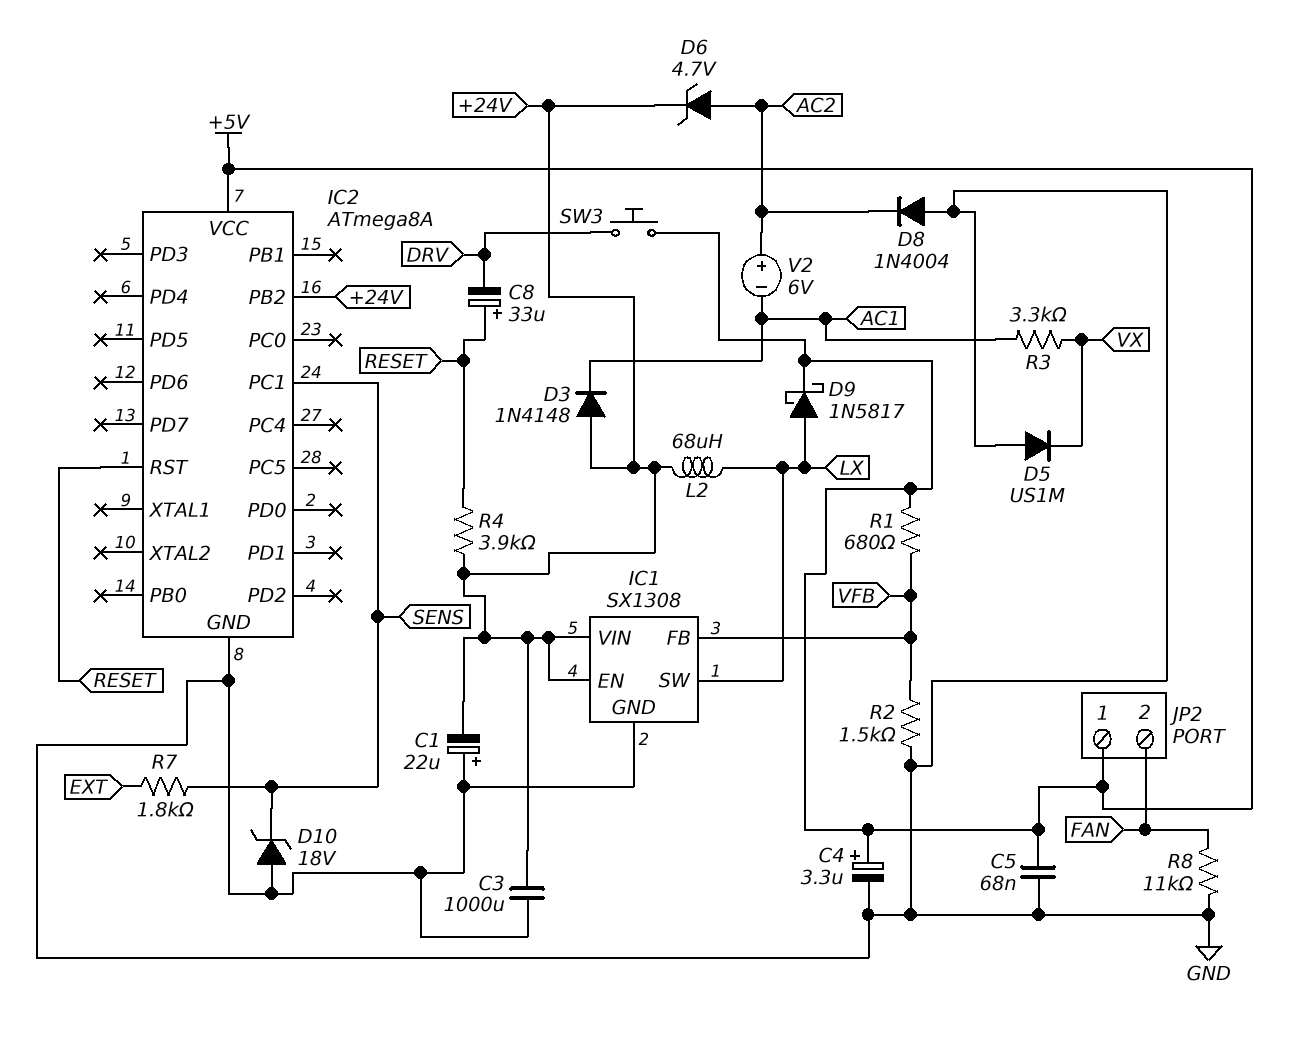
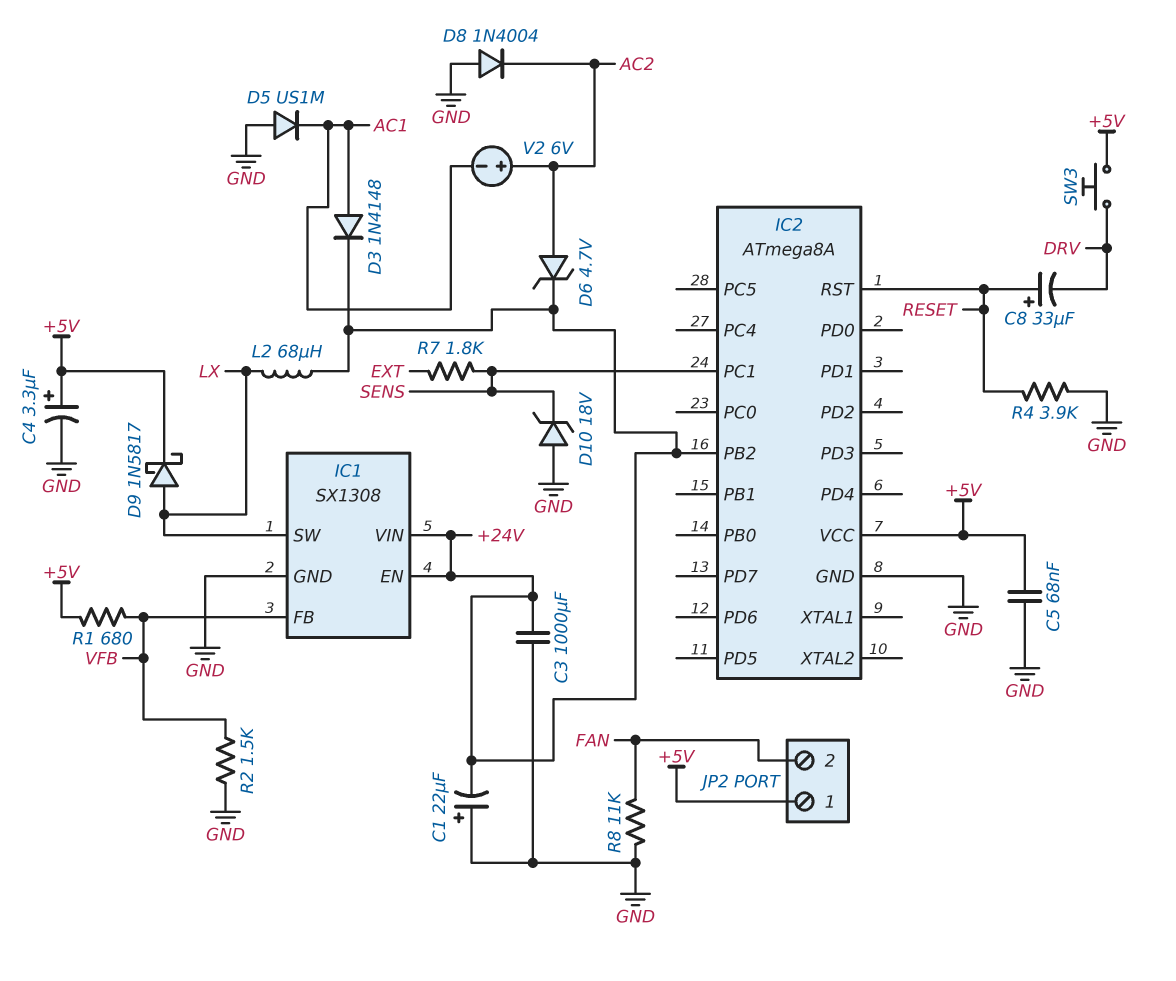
D3: diode 1N4148 (A +24V, K AC1) -> diode 1N4148 (A AC1, K +24V)
D5: diode US1M (A GND, K VX) -> diode US1M (A GND, K AC1)
R3: 3.3k (AC1, VX) -> none
R4: 3.9k (+24V, RESET) -> 3.9k (GND, RESET)

